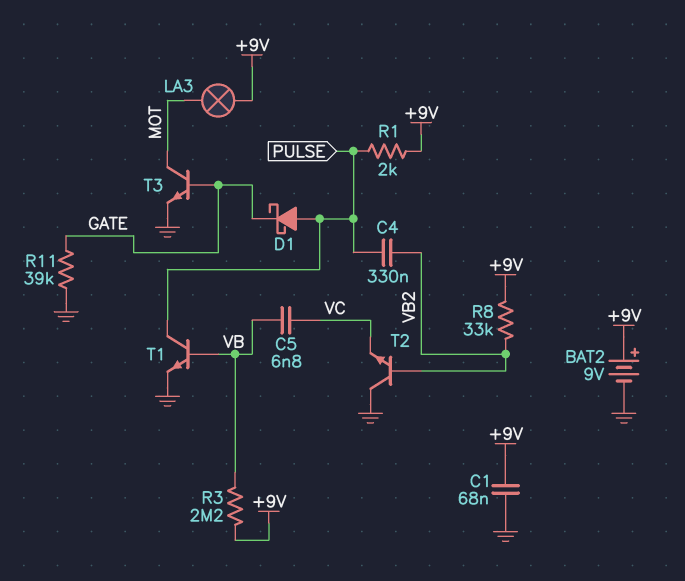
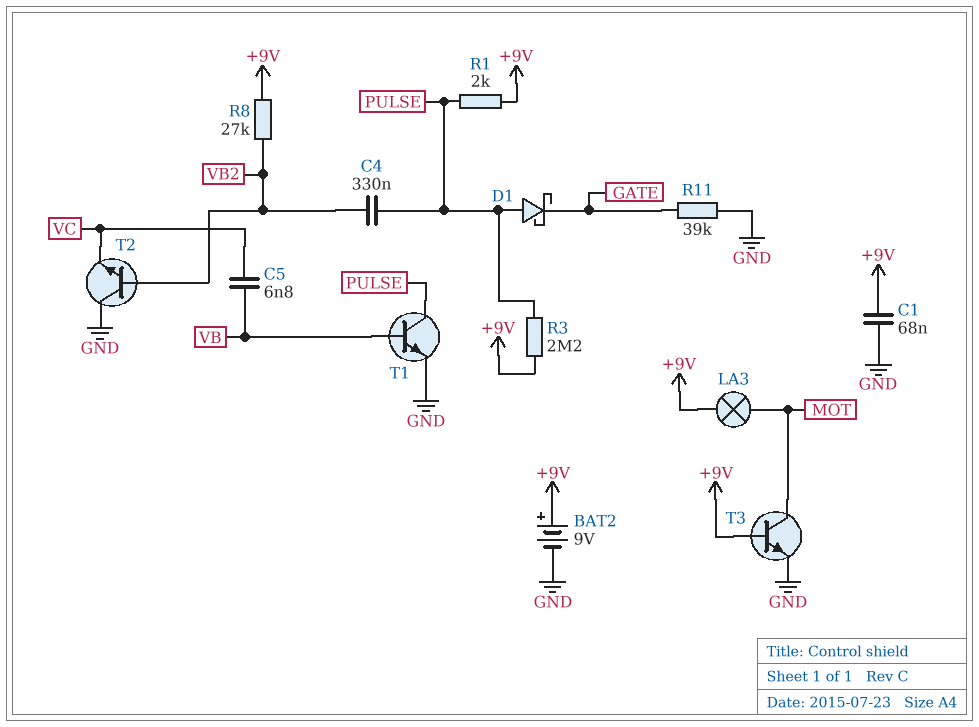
R3: 2.2M (+9V, VB) -> 2.2M (+9V, PULSE)
R8: 33k (+9V, VB2) -> 27k (+9V, VB2)
T3: NPN (B GATE, C MOT, E GND) -> NPN (B +9V, C MOT, E GND)

